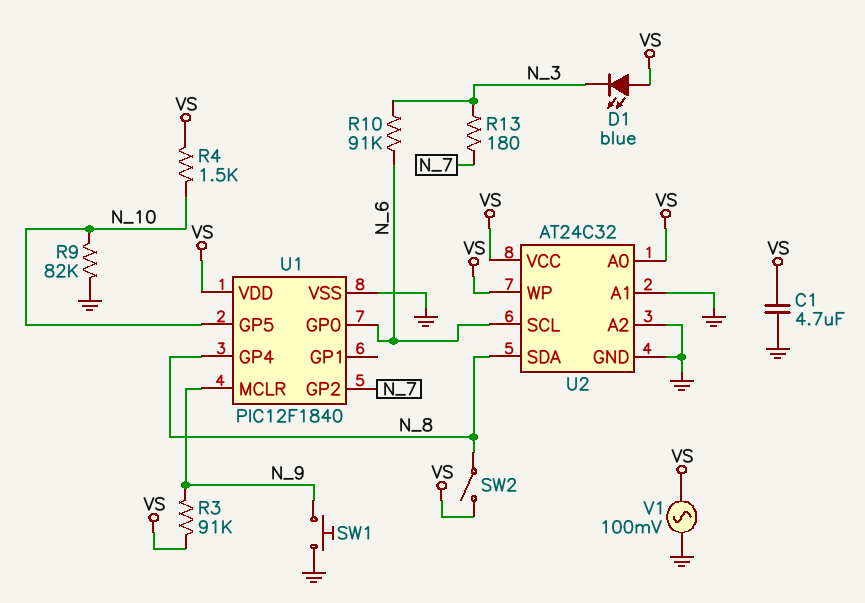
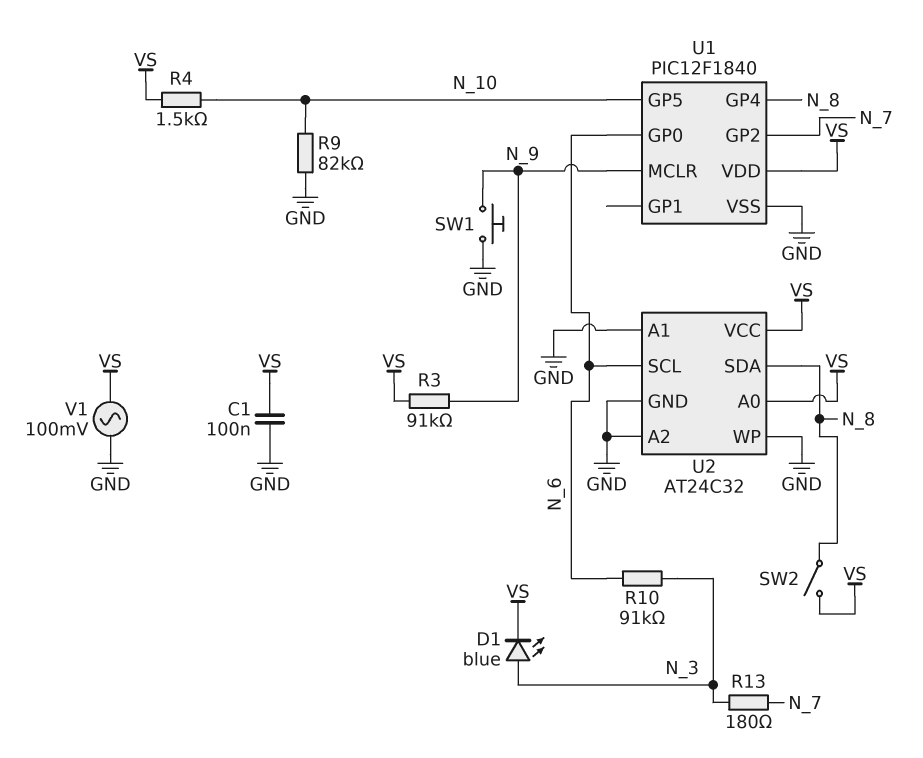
C1: 4.7uF (GND, VS) -> 100nF (GND, VS)
D1: LED blue (A VS, K N_3) -> LED blue (A N_3, K VS)
U2 pin WP: VS -> GND

